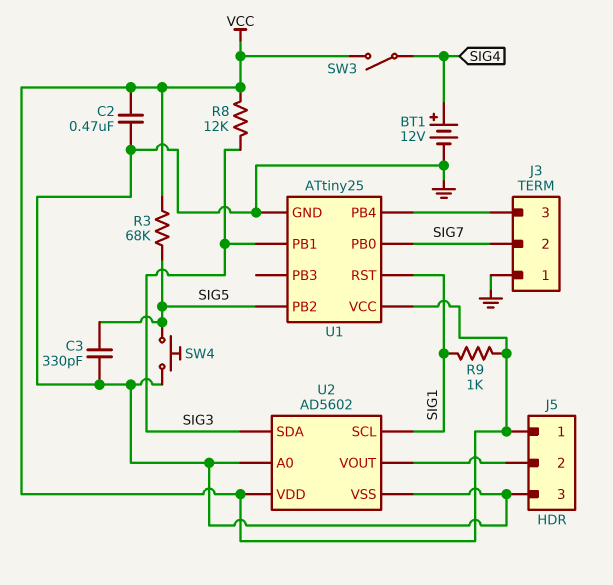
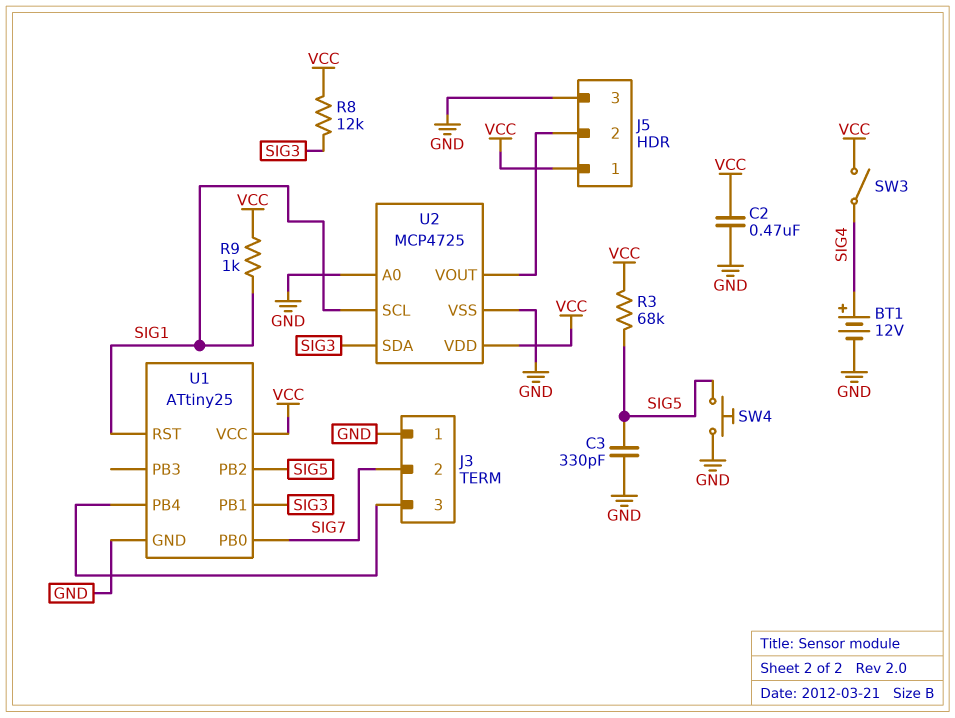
U2: AD5602 -> MCP4725

